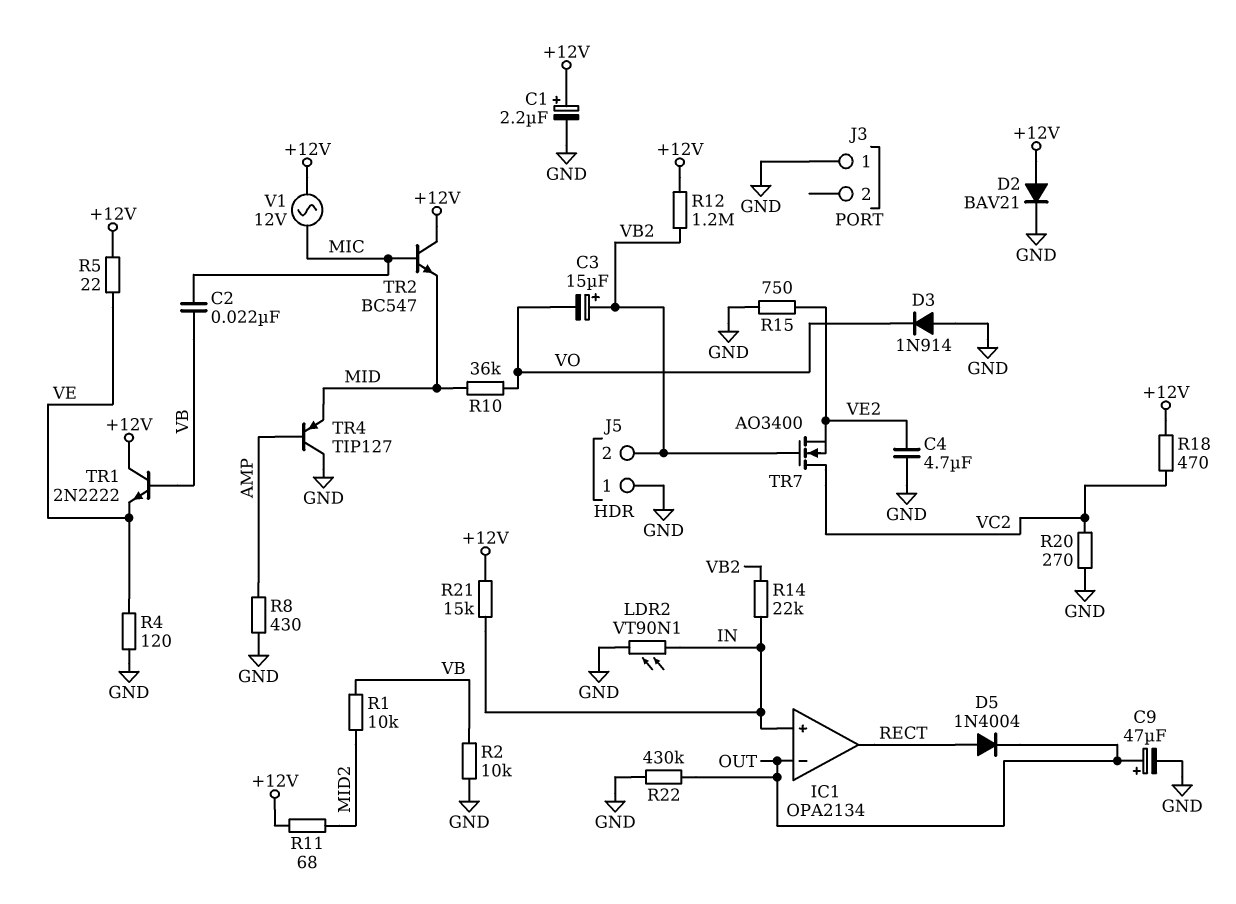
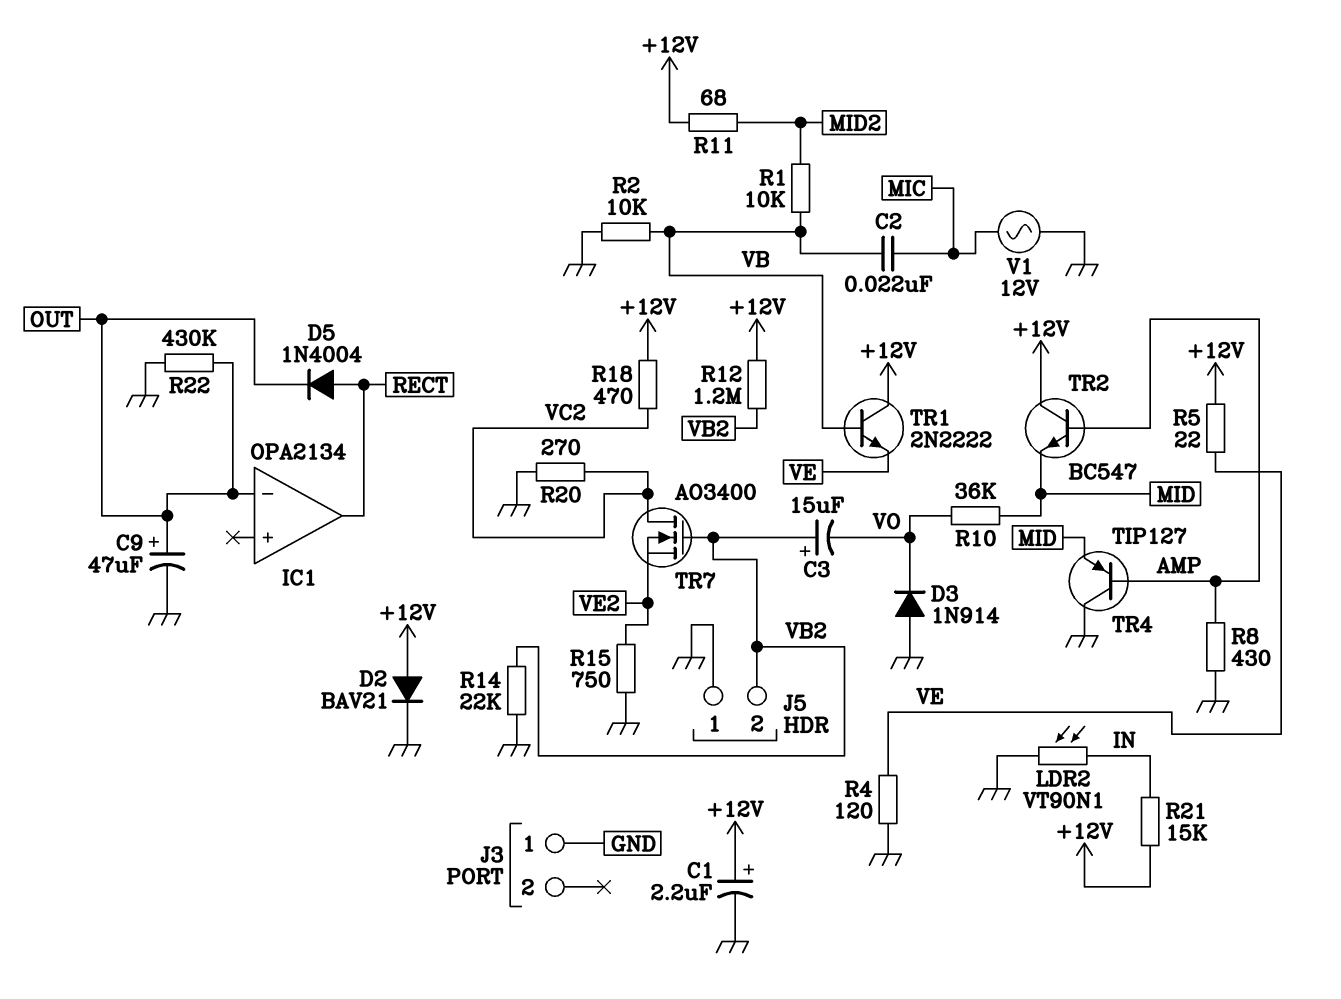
C4: 4.7uF (GND, VE2) -> none
IC1 pin in+: IN -> none
R14: 22k (IN, VB2) -> 22k (GND, VB2)
TR2: NPN BC547 (B MIC, C +12V, E MID) -> NPN BC547 (B AMP, C +12V, E MID)
V1: AC 12V (+12V, MIC) -> AC 12V (GND, MIC)

